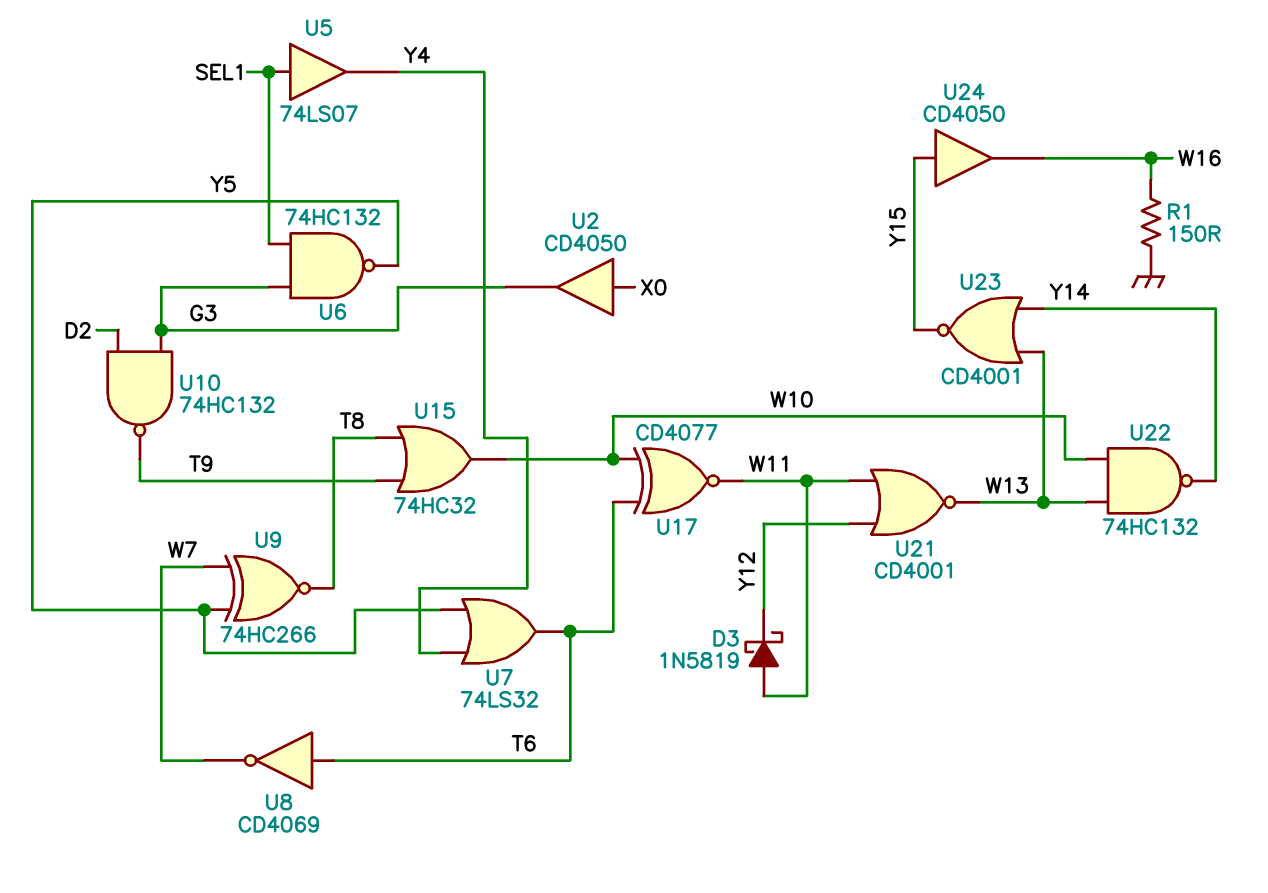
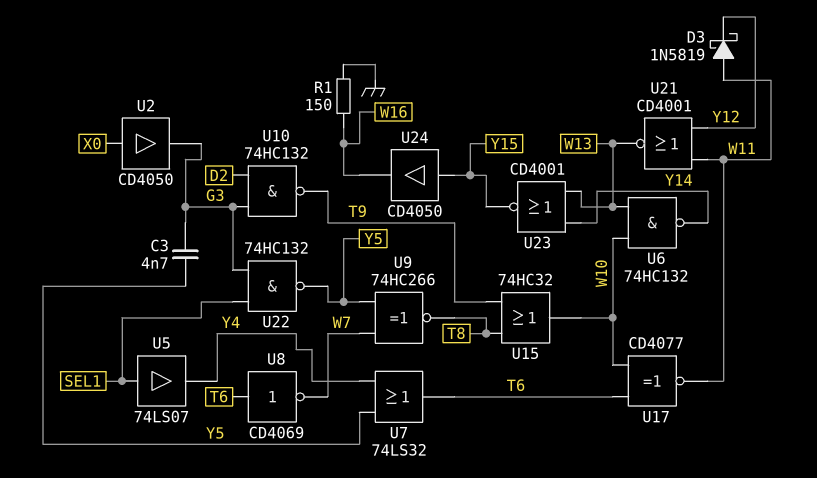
C3: none -> 4.7nF (G3, Y5)
U6: NAND 74HC132 (in G3, in SEL1, out Y5) -> NAND 74HC132 (in W10, in W13, out Y14)
U22: NAND 74HC132 (in W10, in W13, out Y14) -> NAND 74HC132 (in G3, in SEL1, out Y5)

